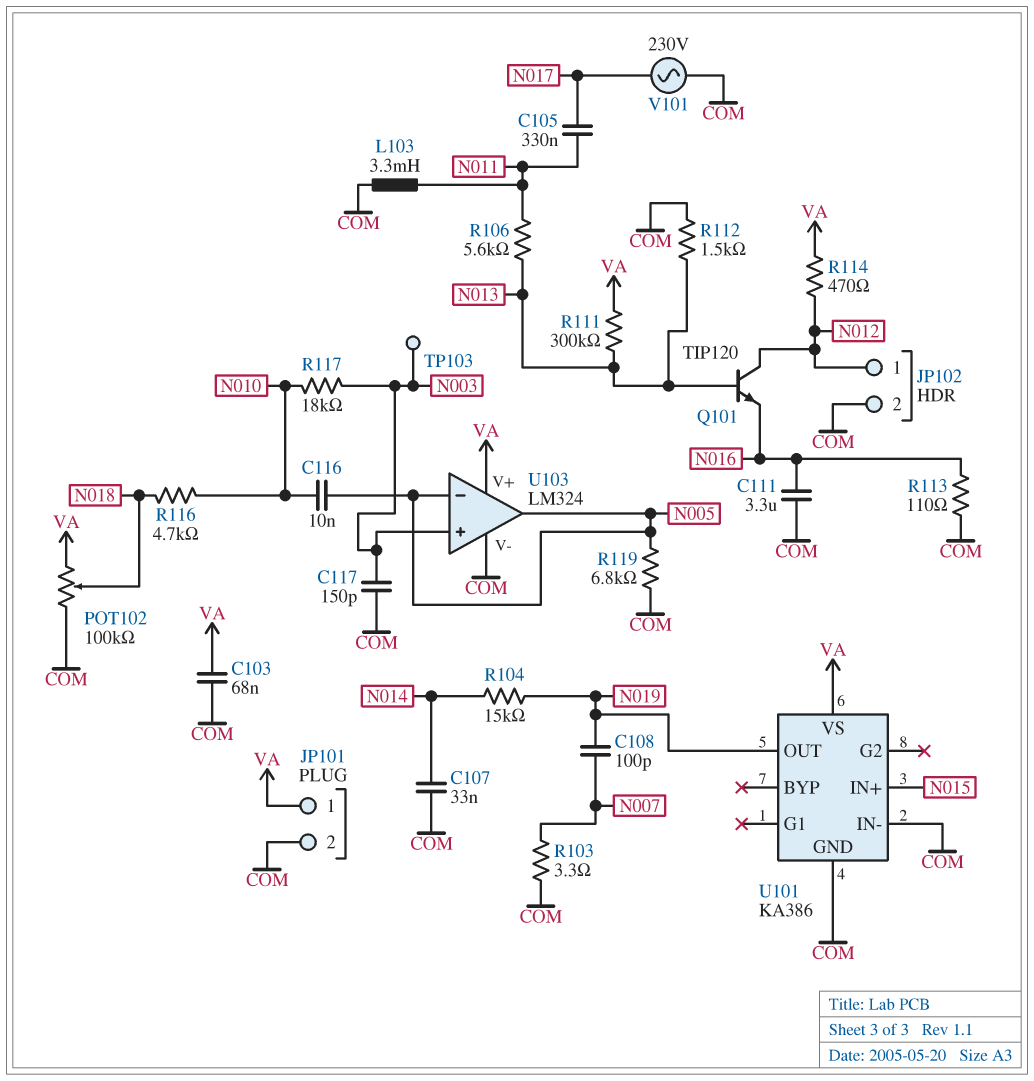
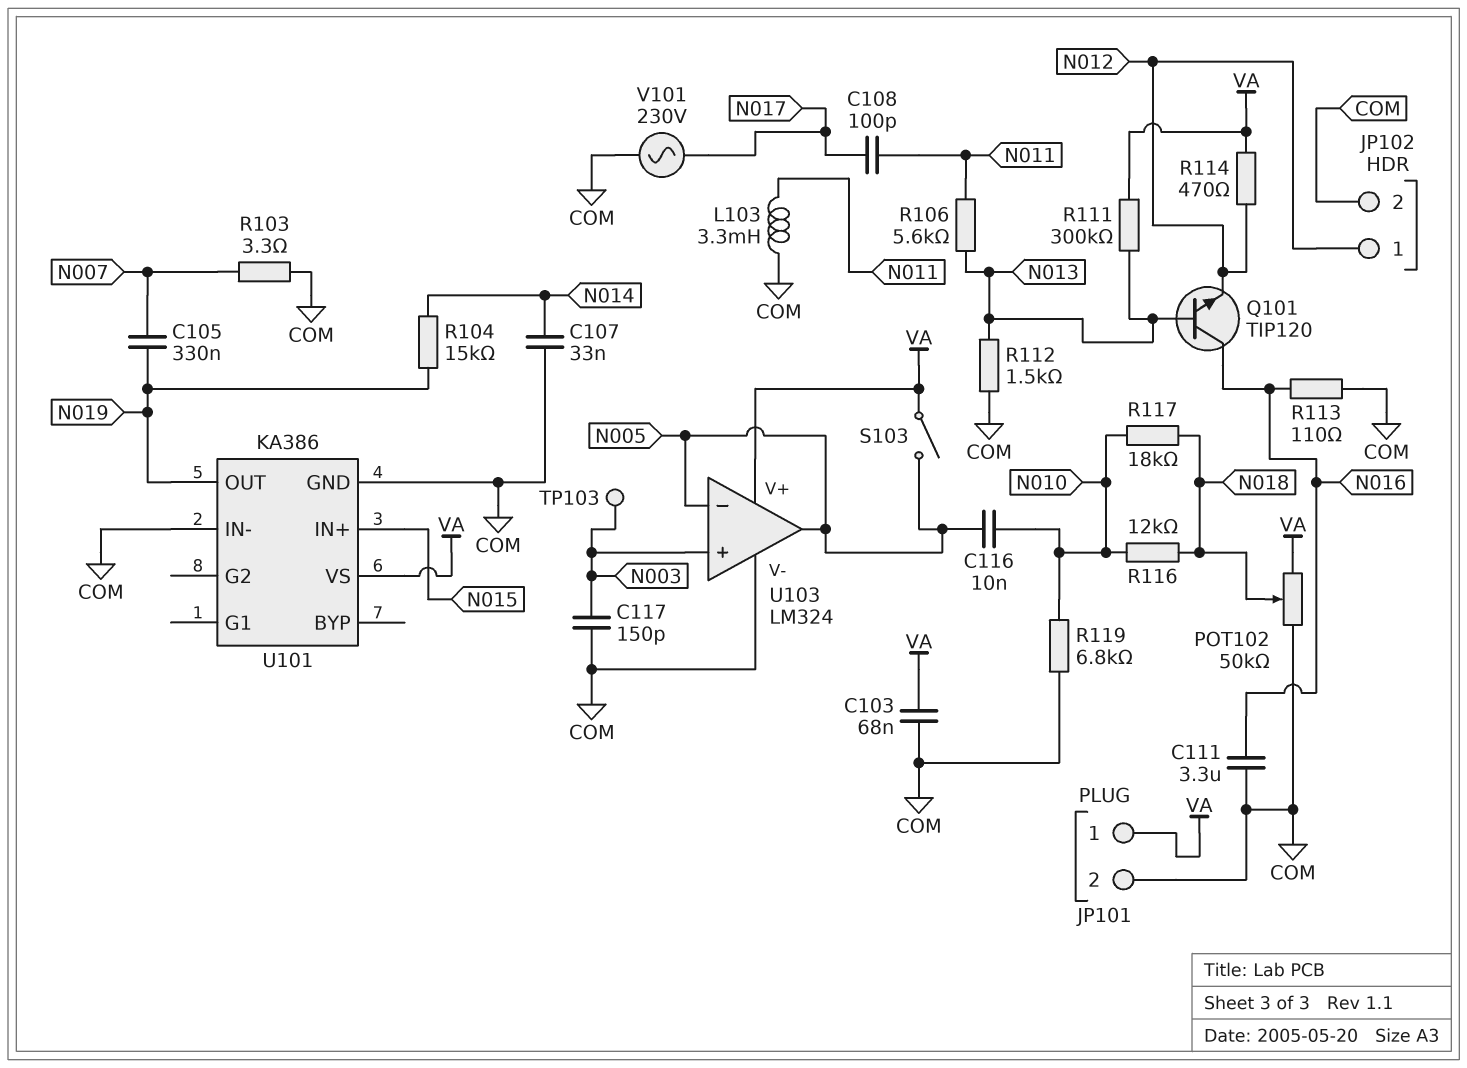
C105: 330nF (N011, N017) -> 330nF (N007, N019)
C108: 100pF (N007, N019) -> 100pF (N011, N017)
POT102: 100k (COM, VA, wiper N018) -> 50k (COM, VA, wiper N018)
Q101: NPN TIP120 (B N013, C N012, E N016) -> NPN TIP120 (B N013, C N016, E N012)
R116: 4.7k (N010, N018) -> 12k (N010, N018)
R117: 18k (N003, N010) -> 18k (N010, N018)
R119: 6.8k (COM, N005) -> 6.8k (COM, N010)
S103: none -> switch (N005, VA)

